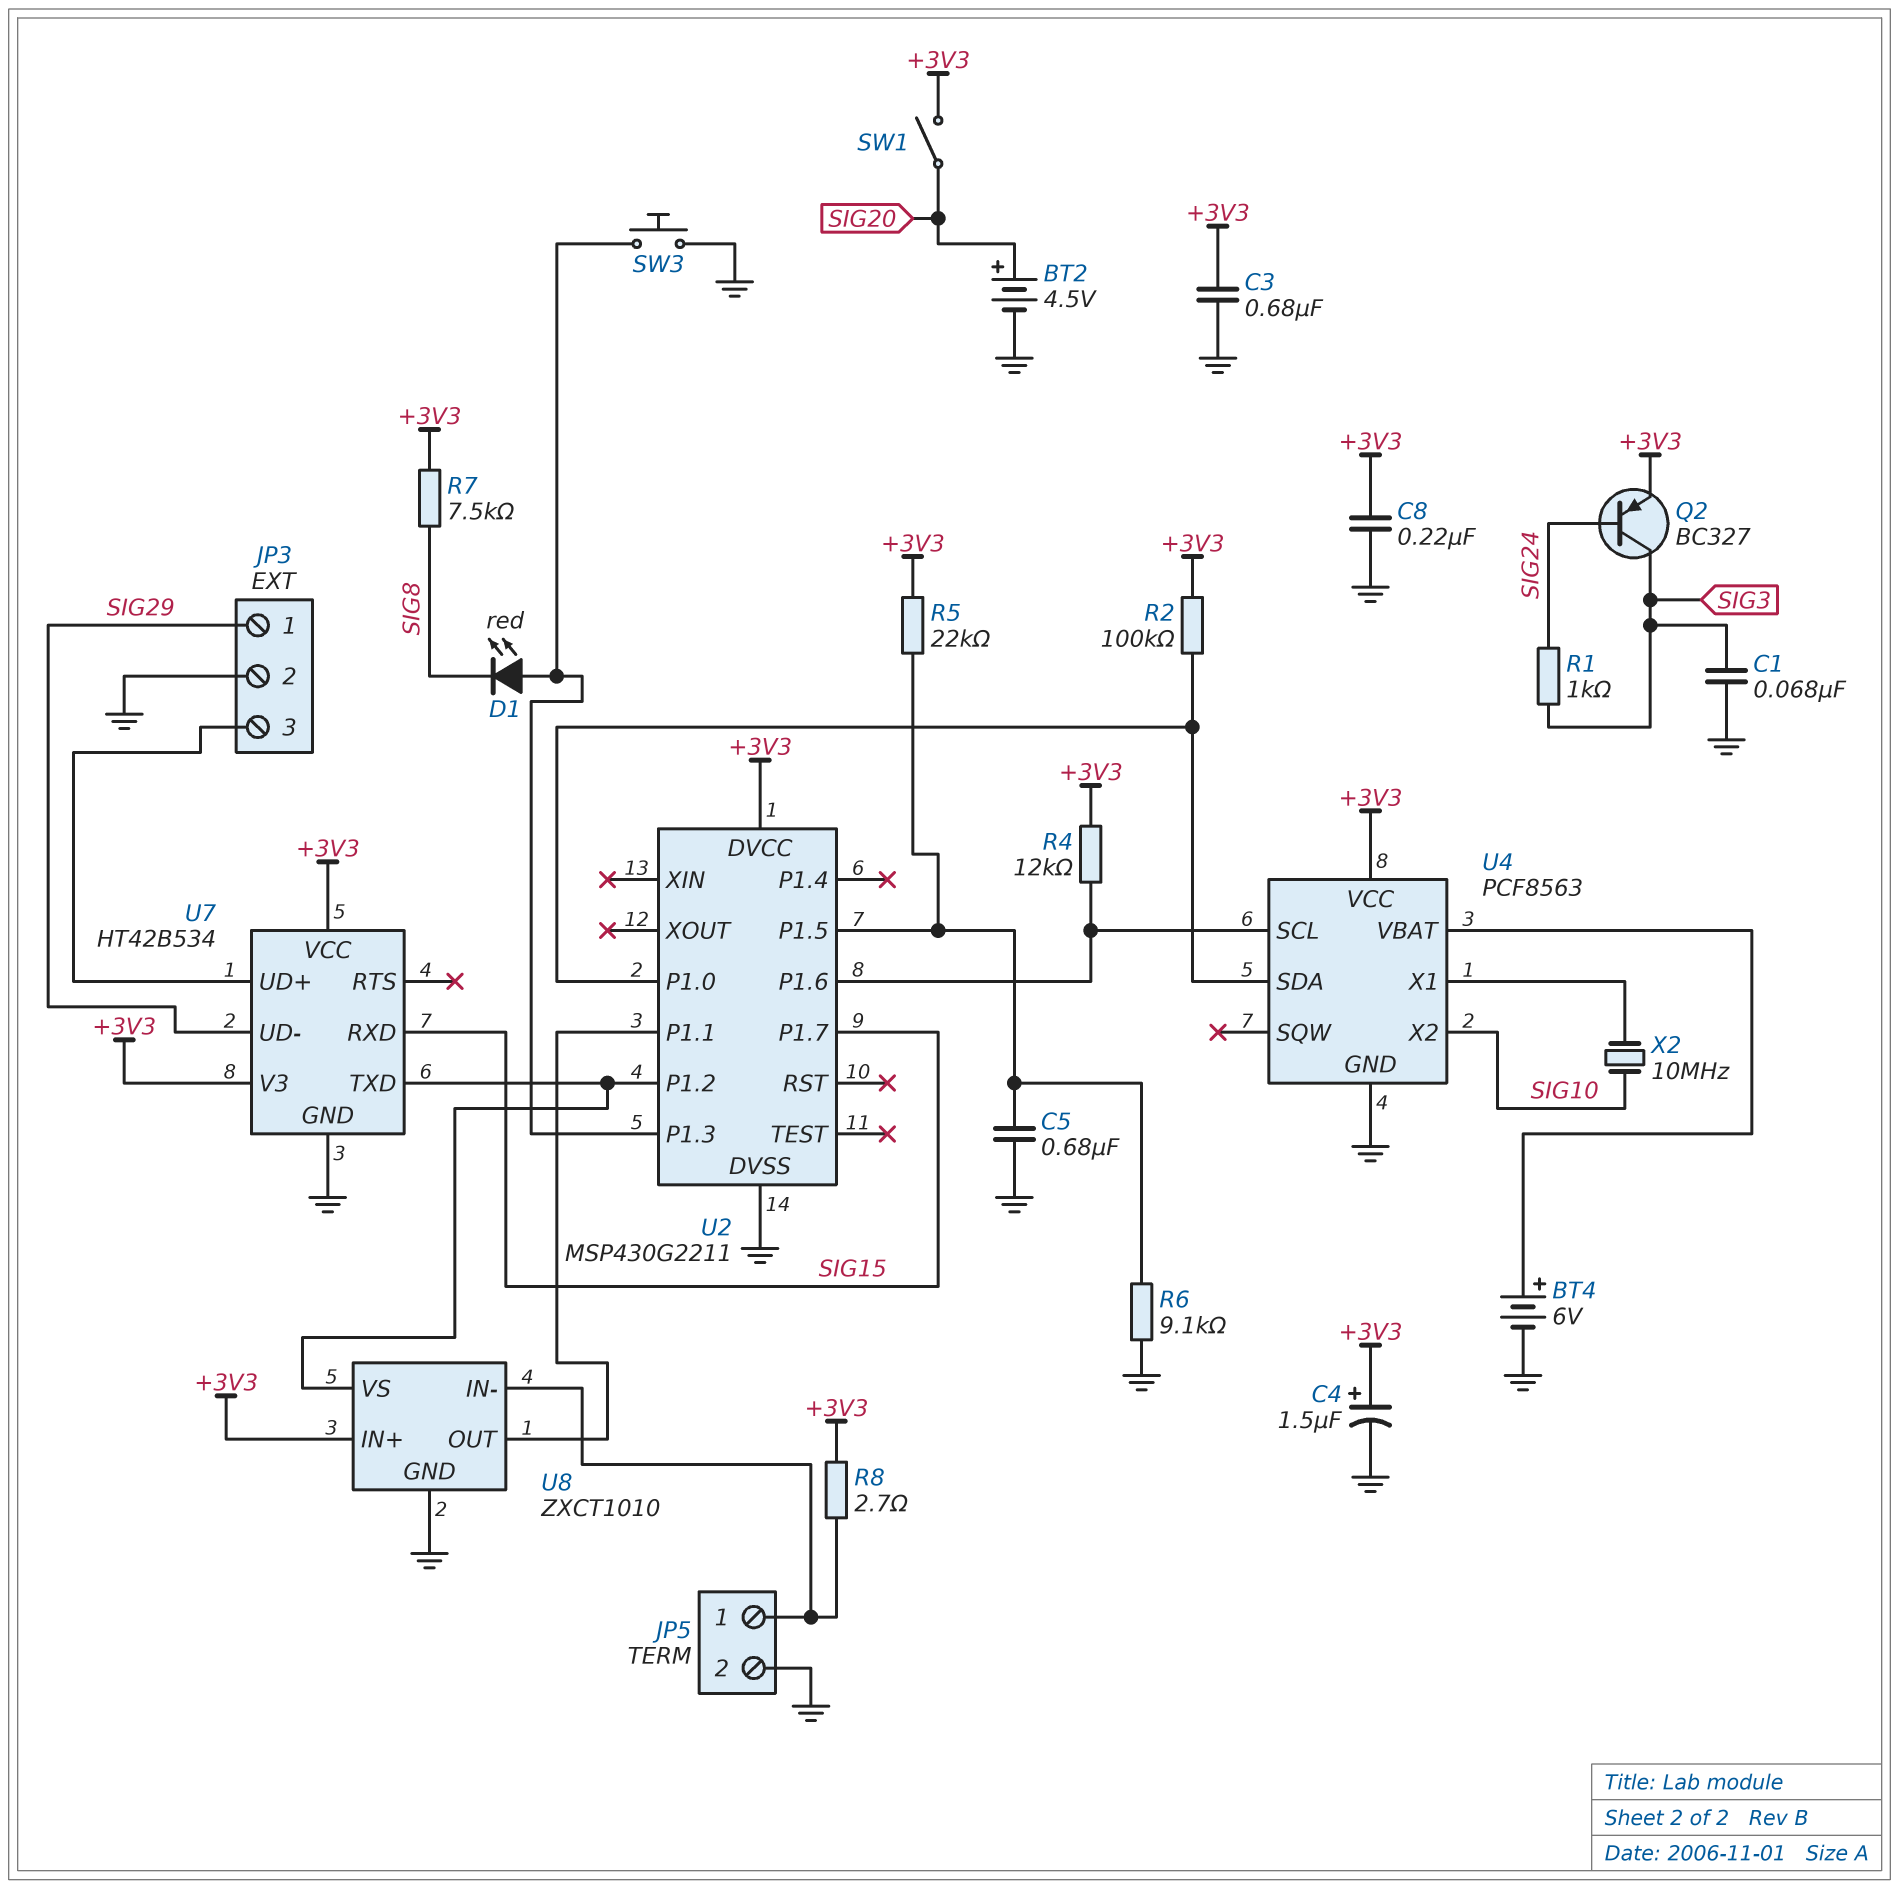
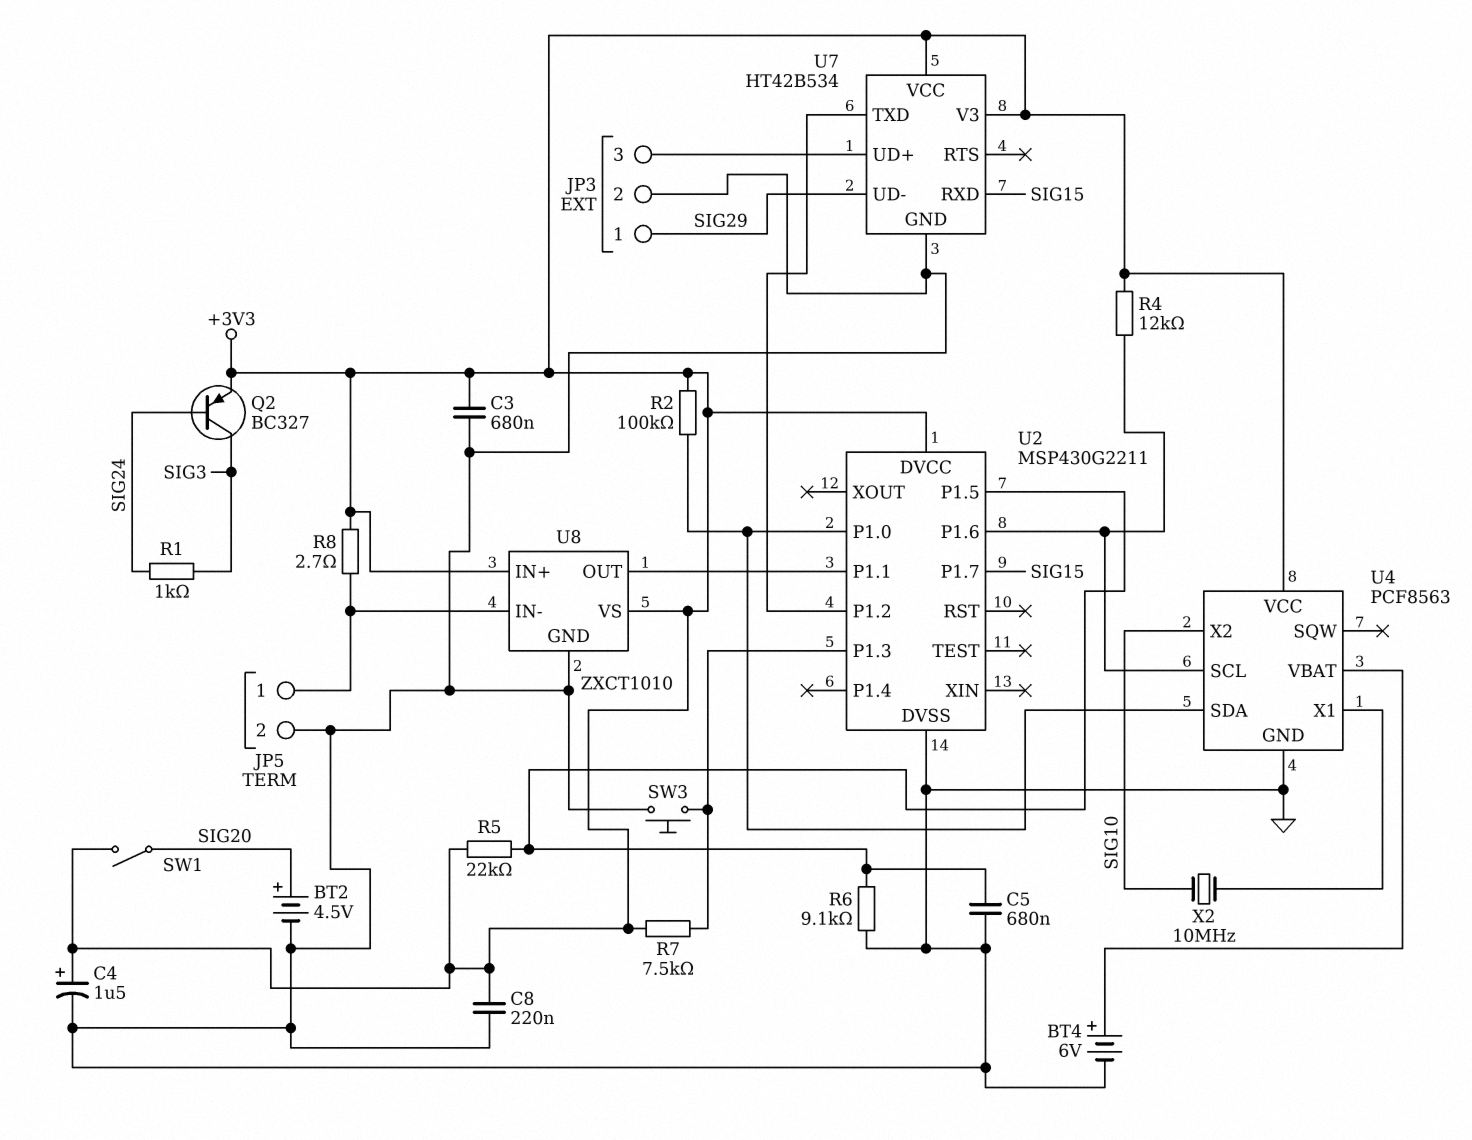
C1: 68nF (GND, SIG3) -> none
D1: LED red (A U2/P1.3, K SIG8) -> none
R7: 7.5k (+3V3, SIG8) -> 7.5k (+3V3, U2/P1.3)
U8 pin VS: U2/P1.2 -> +3V3

